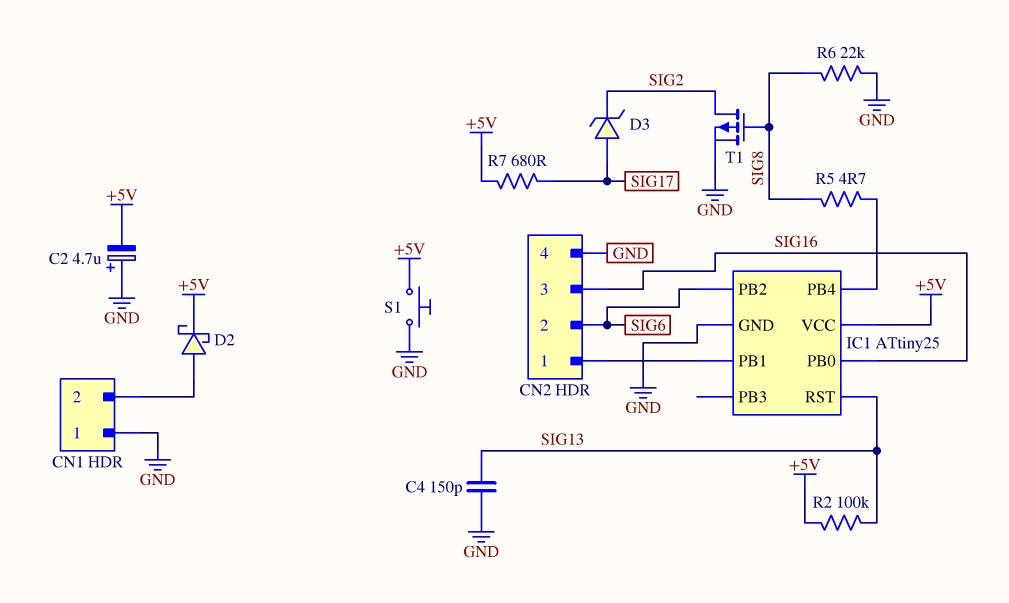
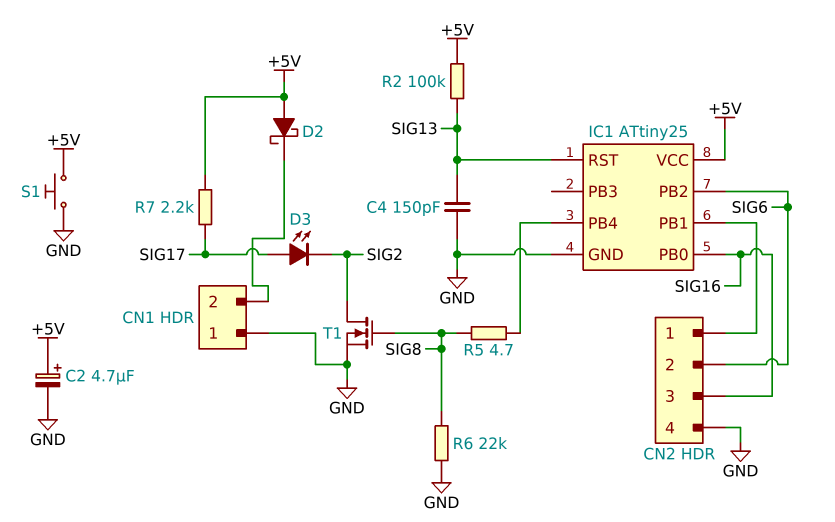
C2: 4.7uF (plus GND, minus +5V) -> 4.7uF (plus +5V, minus GND)
D2: schottky (A CN1/2, K +5V) -> schottky (A +5V, K CN1/2)
D3: zener (A SIG17, K SIG2) -> LED (A SIG17, K SIG2)
R7: 680 (+5V, SIG17) -> 2.2k (+5V, SIG17)
T1: PMOS (G SIG8, D SIG2, S GND) -> NMOS (G SIG8, D SIG2, S GND)

